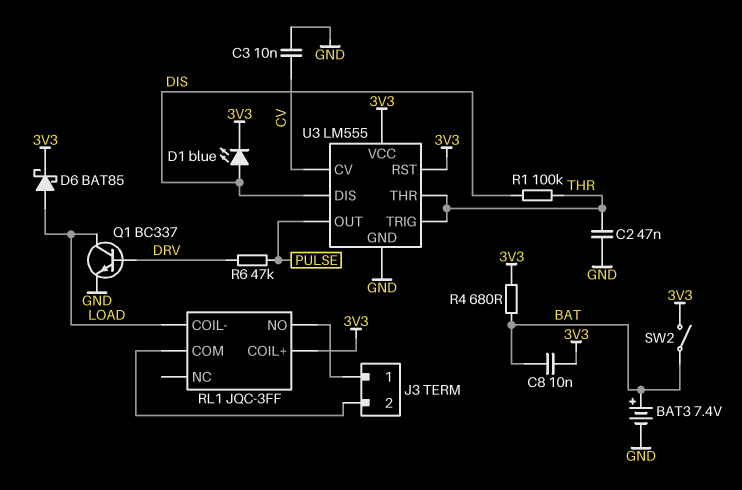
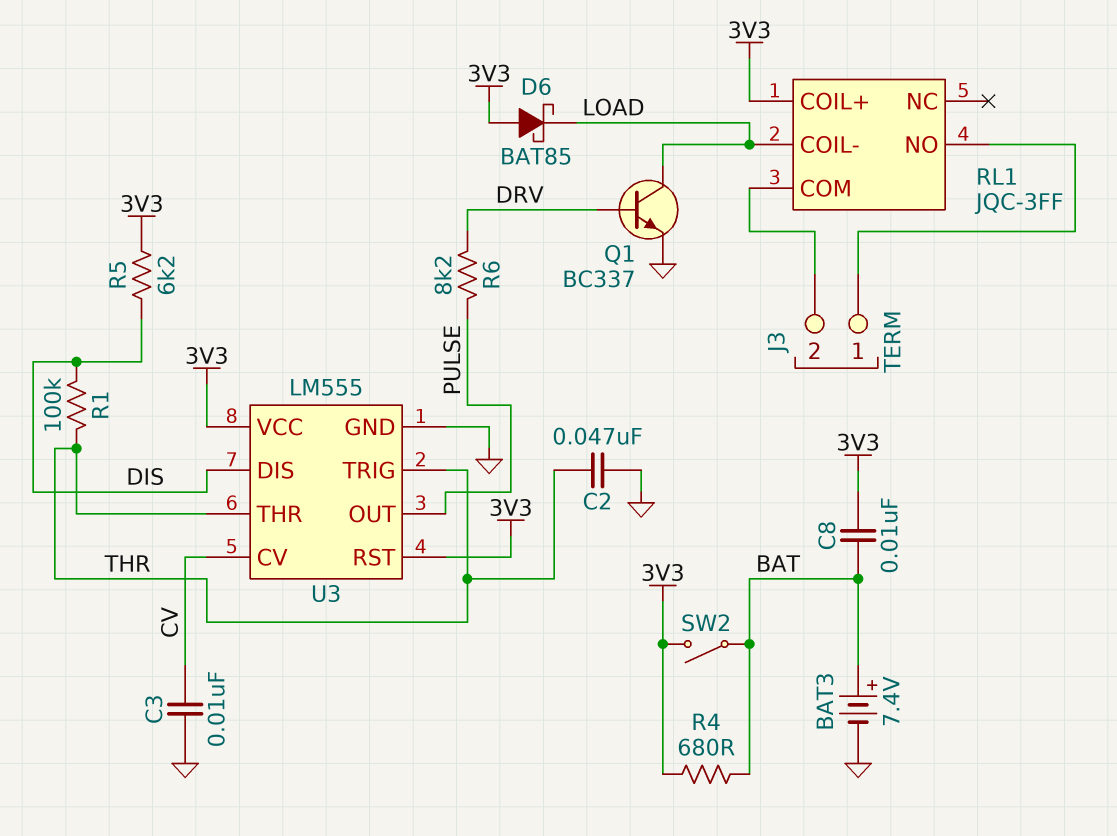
D1: LED blue (A DIS, K 3V3) -> none
D6: schottky BAT85 (A LOAD, K 3V3) -> schottky BAT85 (A 3V3, K LOAD)
R5: none -> 6.2k (3V3, DIS)
R6: 47k (DRV, PULSE) -> 8.2k (DRV, PULSE)

